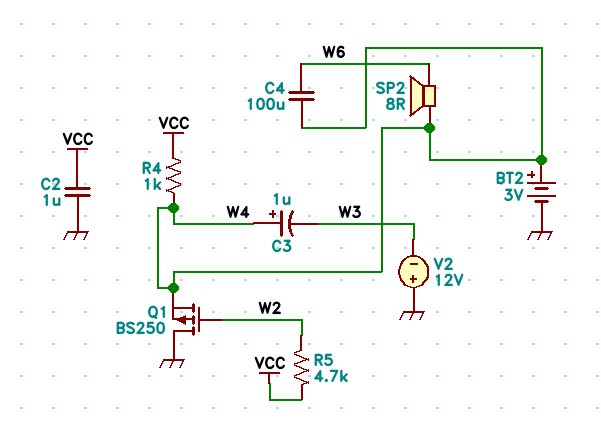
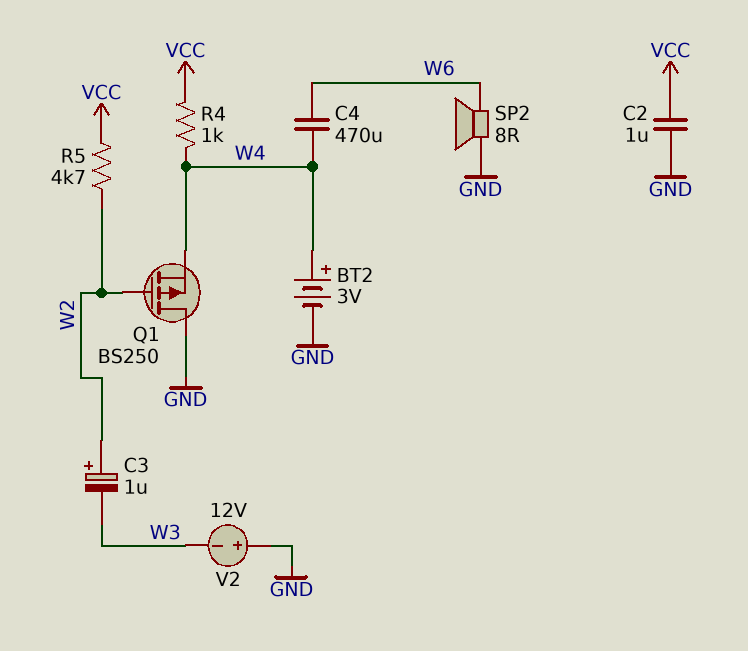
C3: 1uF (plus W4, minus W3) -> 1uF (plus W2, minus W3)
C4: 100uF (W4, W6) -> 470uF (W4, W6)
SP2: speaker 8R (W4, W6) -> speaker 8R (GND, W6)

